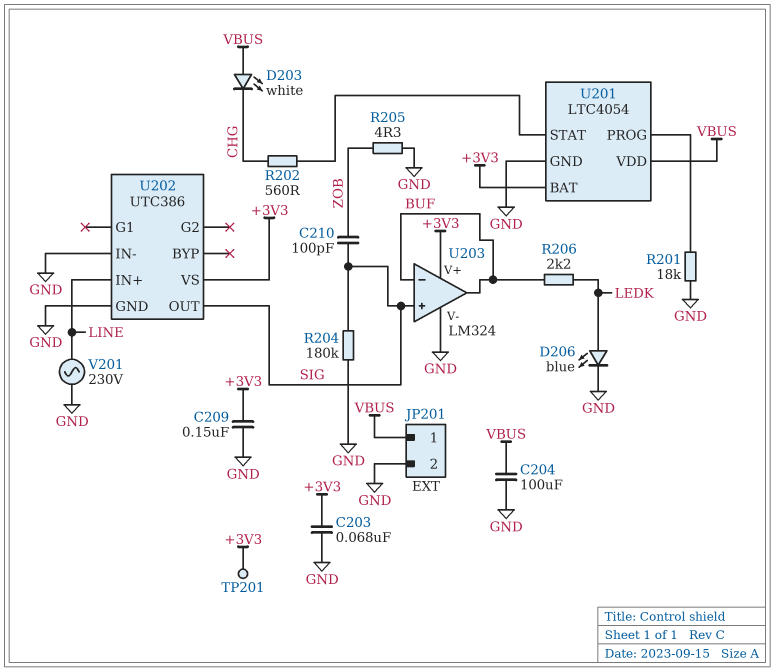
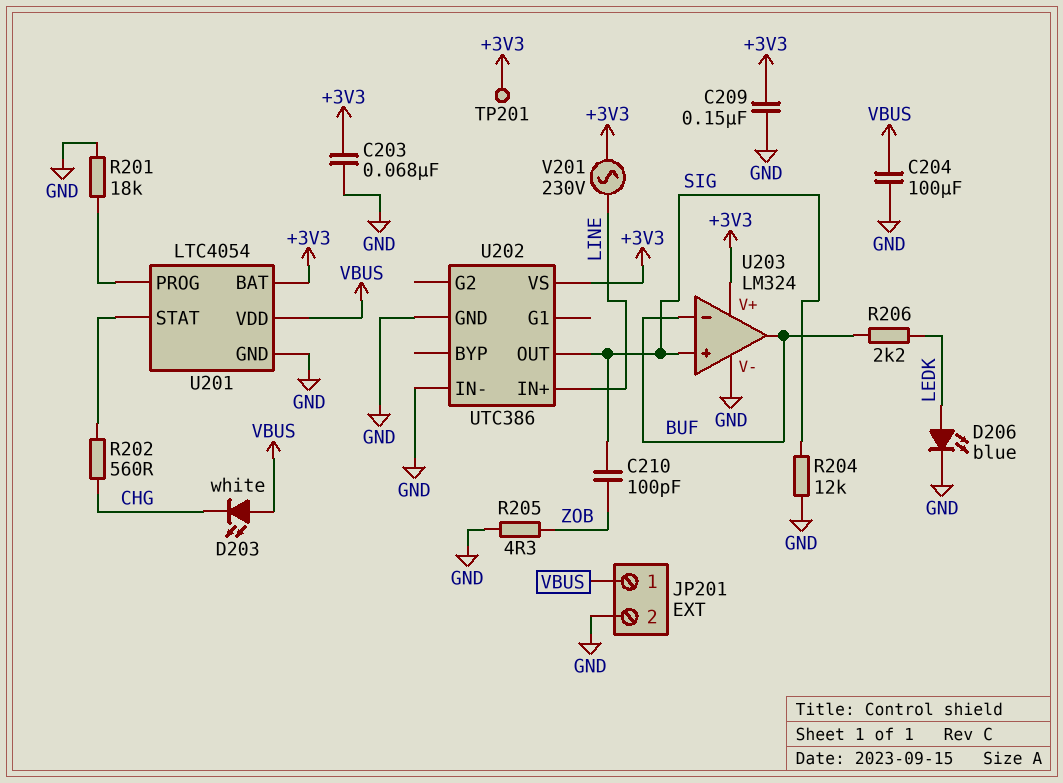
R204: 180k (GND, SIG) -> 12k (GND, SIG)
V201: AC 230V (GND, LINE) -> AC 230V (+3V3, LINE)

